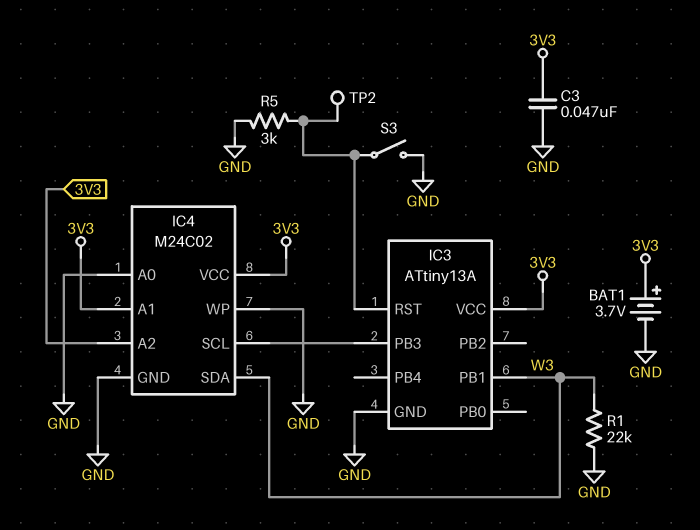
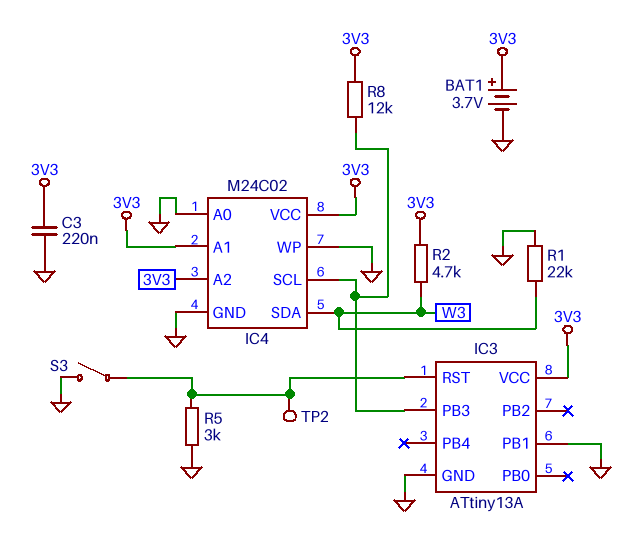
C3: 47nF (3V3, GND) -> 220nF (3V3, GND)
IC3 pin PB1: W3 -> GND
R2: none -> 4.7k (3V3, W3)
R8: none -> 12k (3V3, IC3/PB3)

